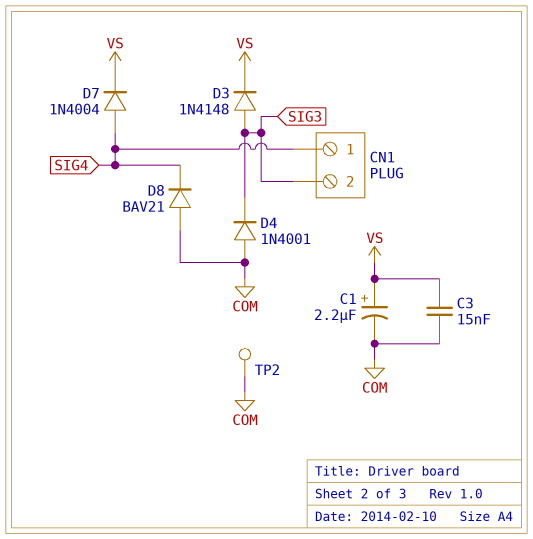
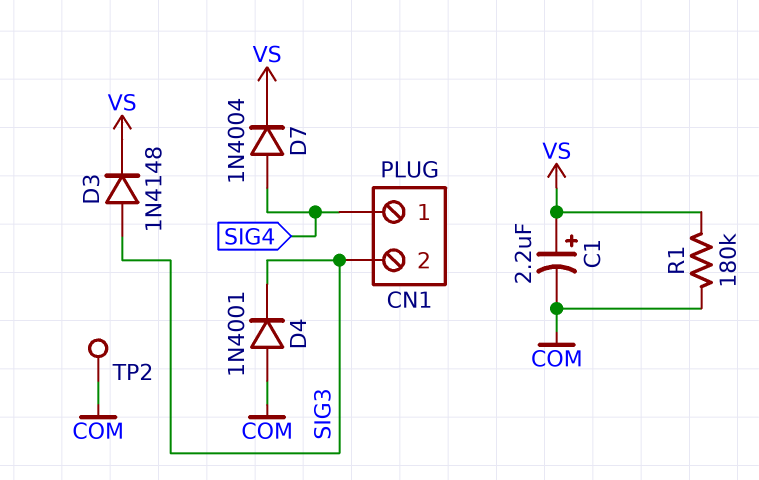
C3: 15nF (COM, VS) -> none
D8: diode BAV21 (A COM, K SIG4) -> none
R1: none -> 180k (COM, VS)

